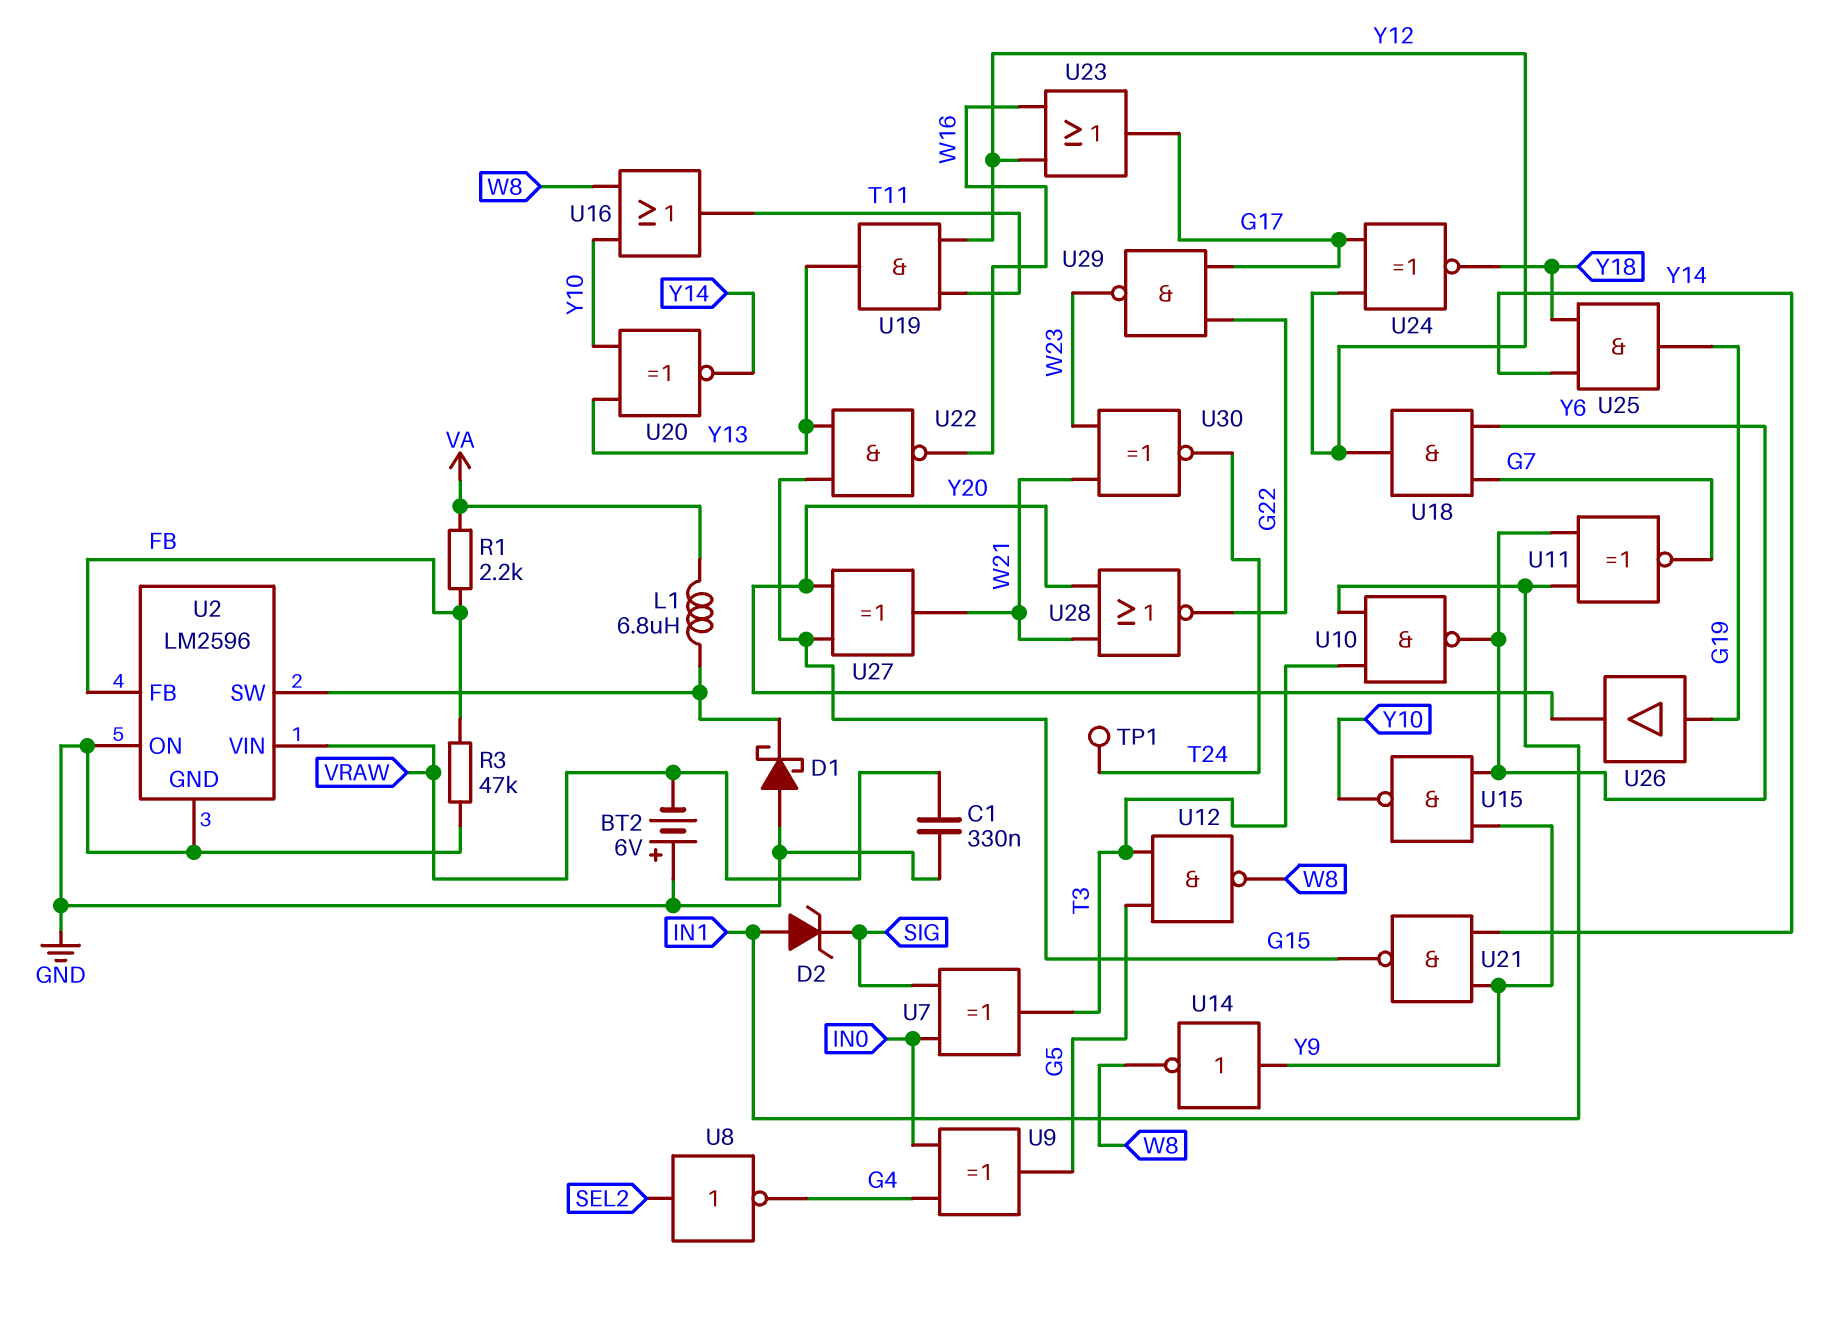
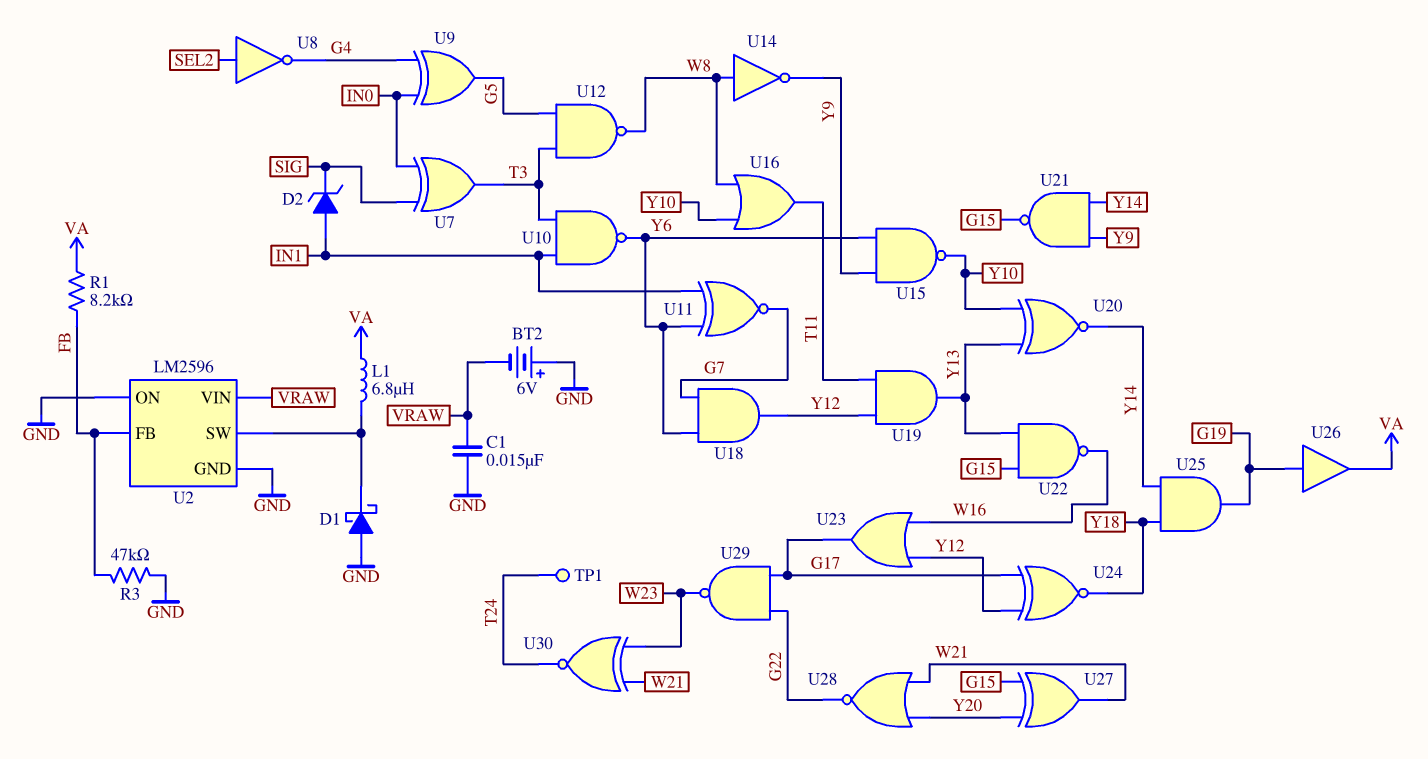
C1: 330nF (GND, VRAW) -> 15nF (GND, VRAW)
R1: 2.2k (FB, VA) -> 8.2k (FB, VA)
U14: NOT (in Y9, out W8) -> NOT (in W8, out Y9)
U26: buffer (in G19, out Y20) -> buffer (in G19, out VA)

